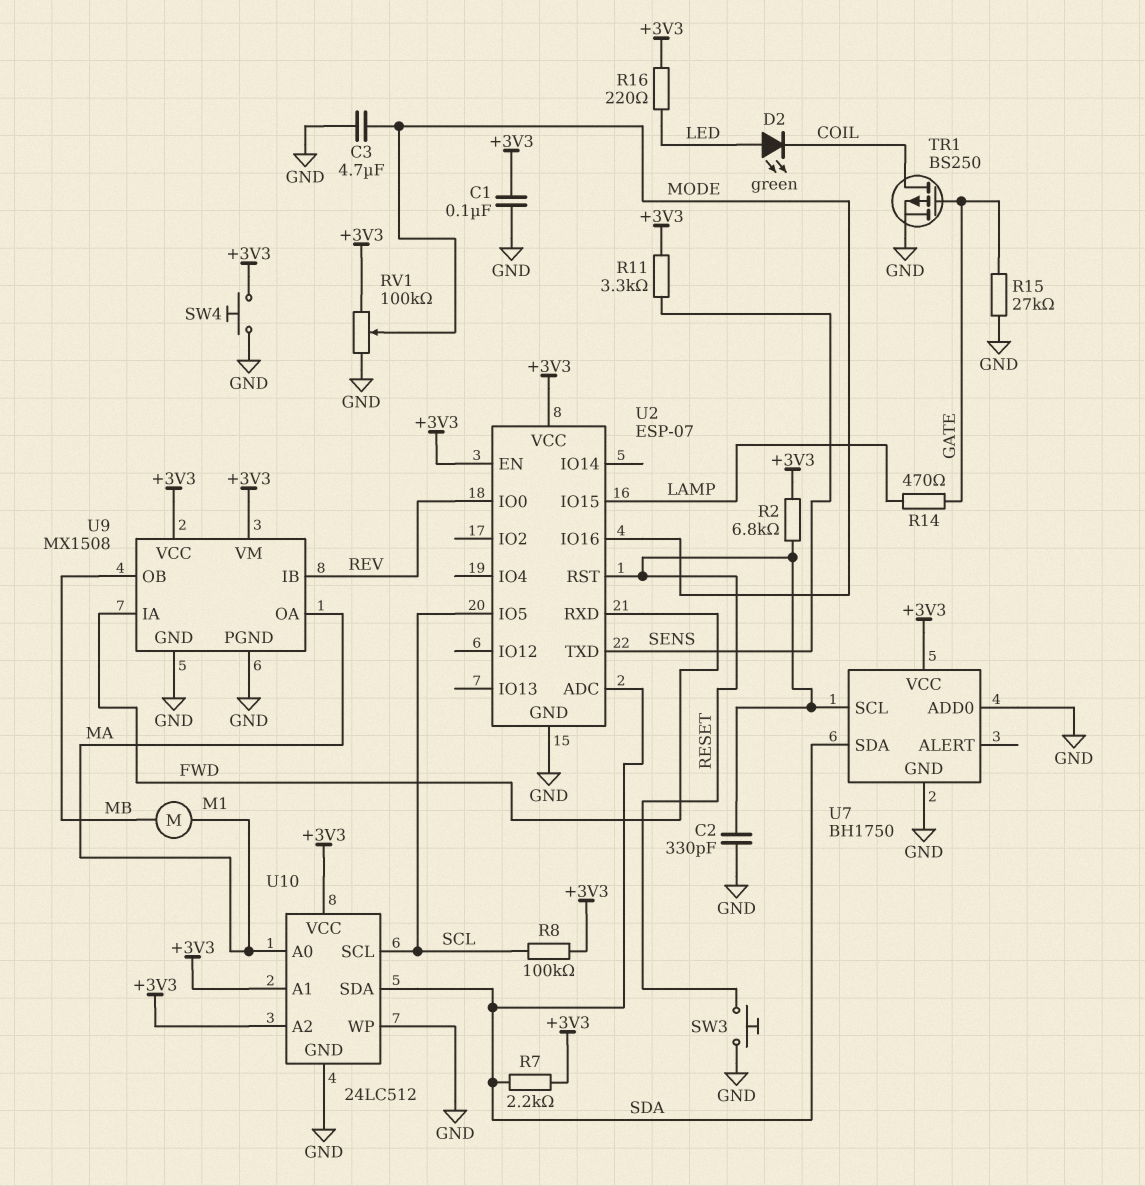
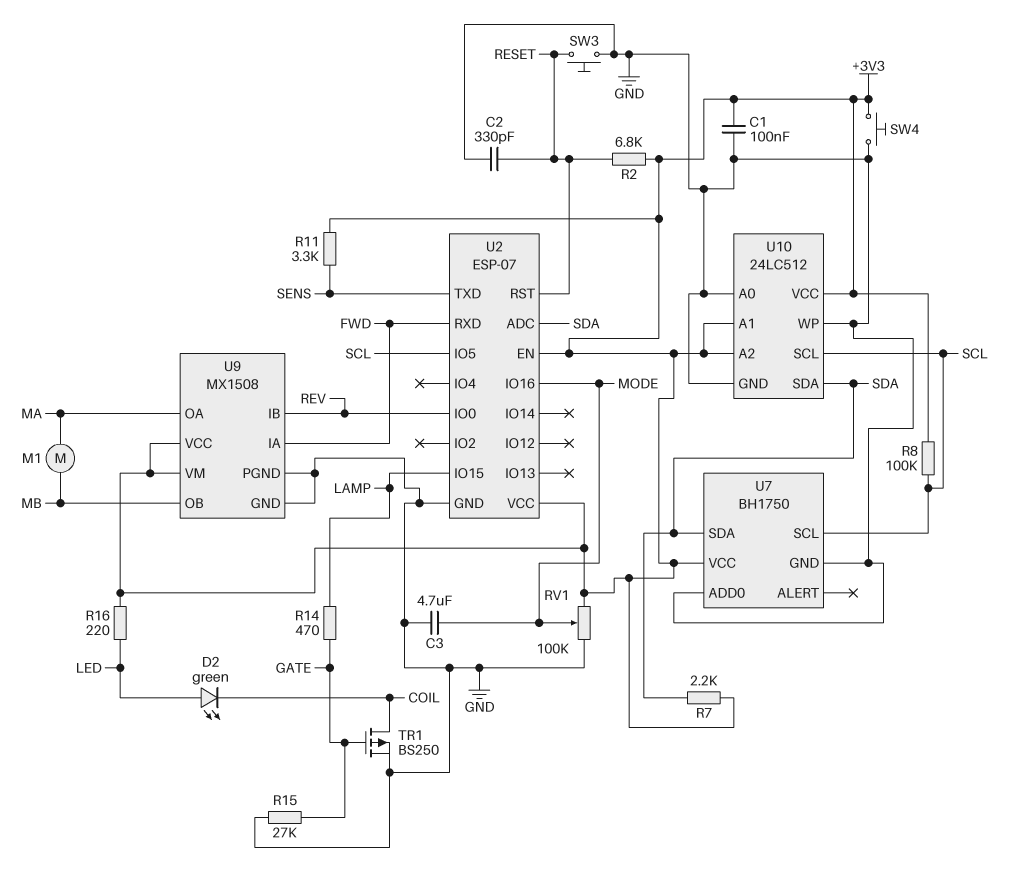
U7 pin SCL: RESET -> SCL
U10 pin A0: MA -> GND

